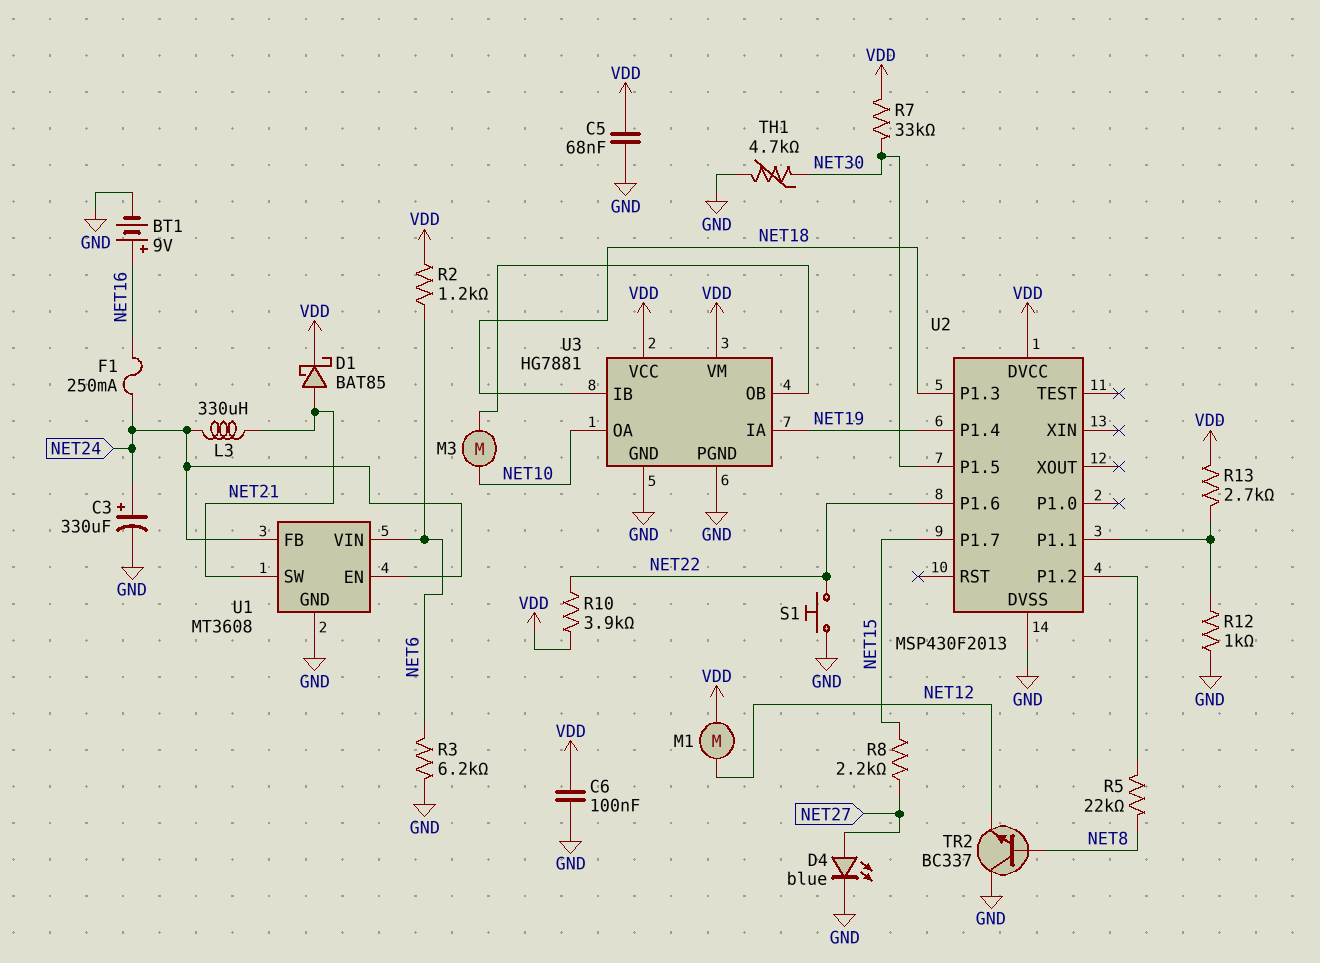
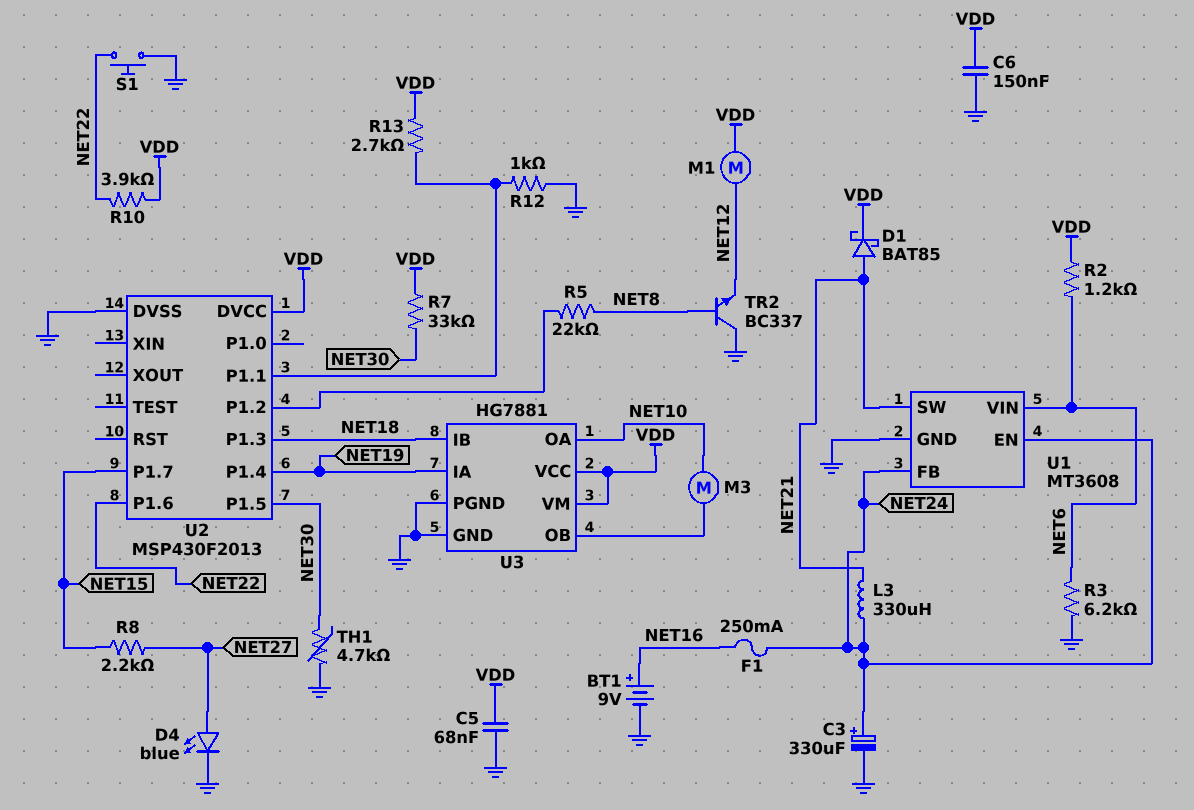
C6: 100nF (GND, VDD) -> 150nF (GND, VDD)

